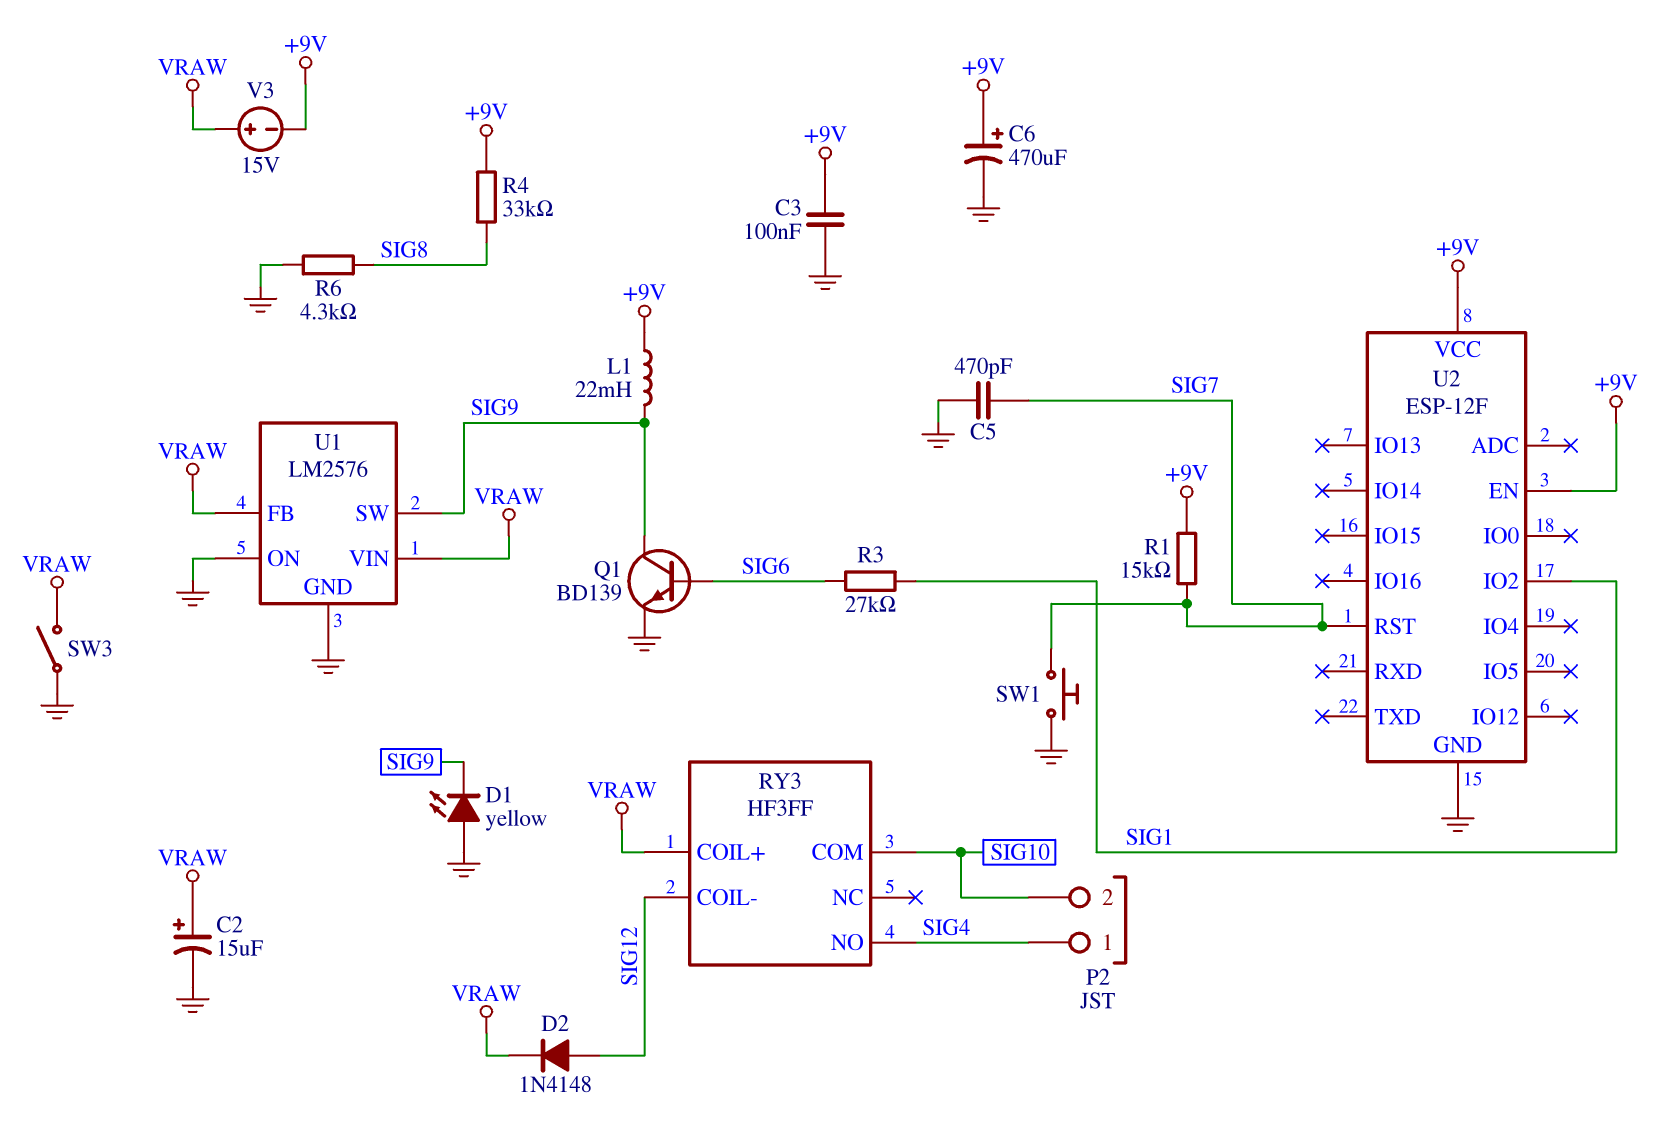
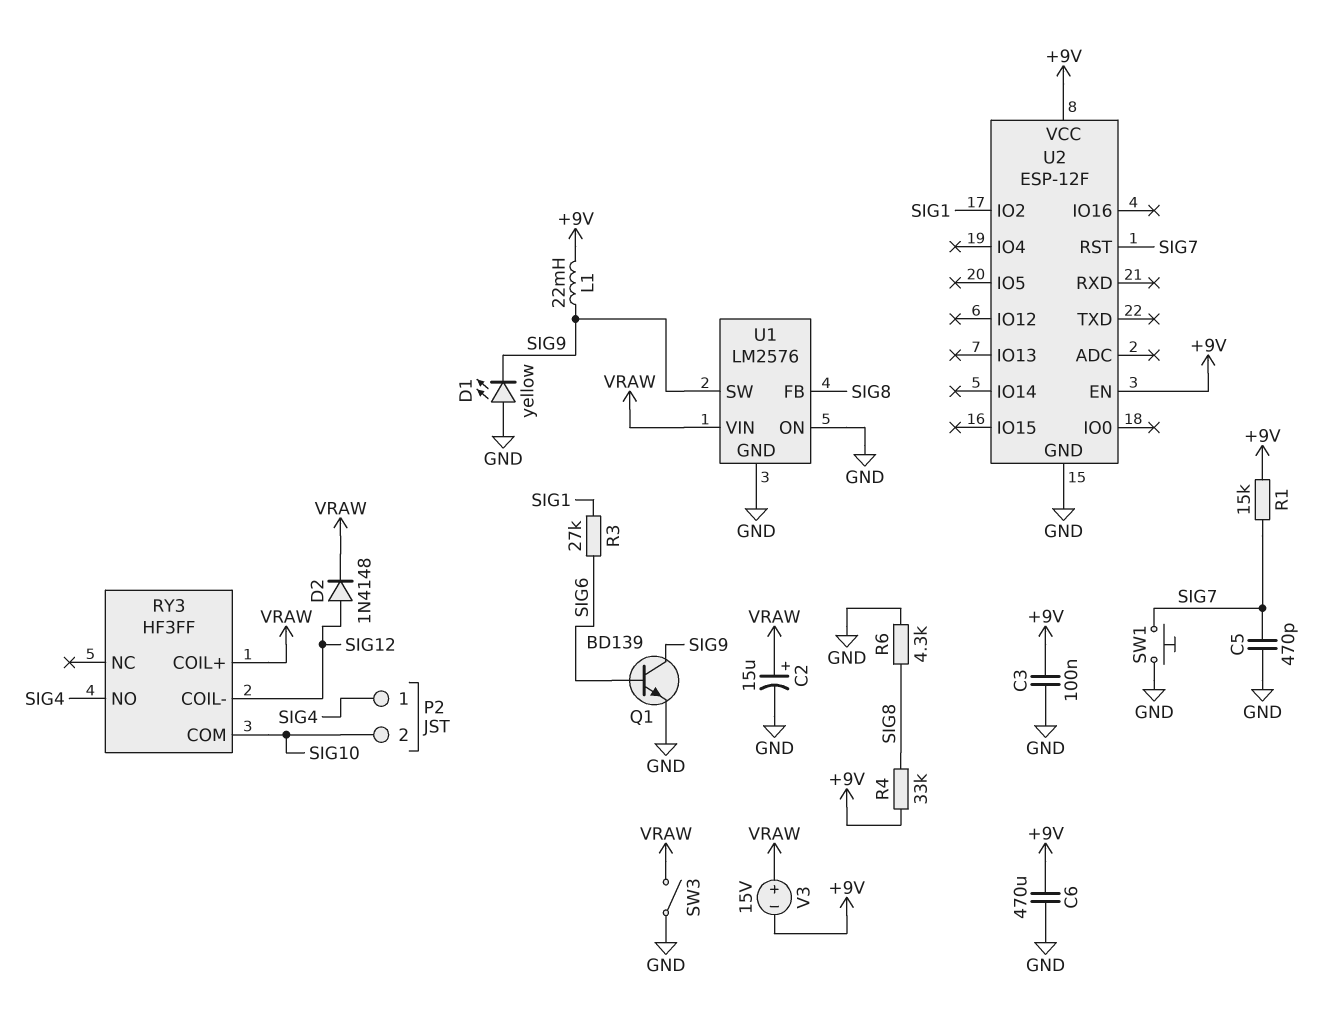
C6: 470uF (plus +9V, minus GND) -> 470uF (+9V, GND)
U1 pin FB: VRAW -> SIG8

